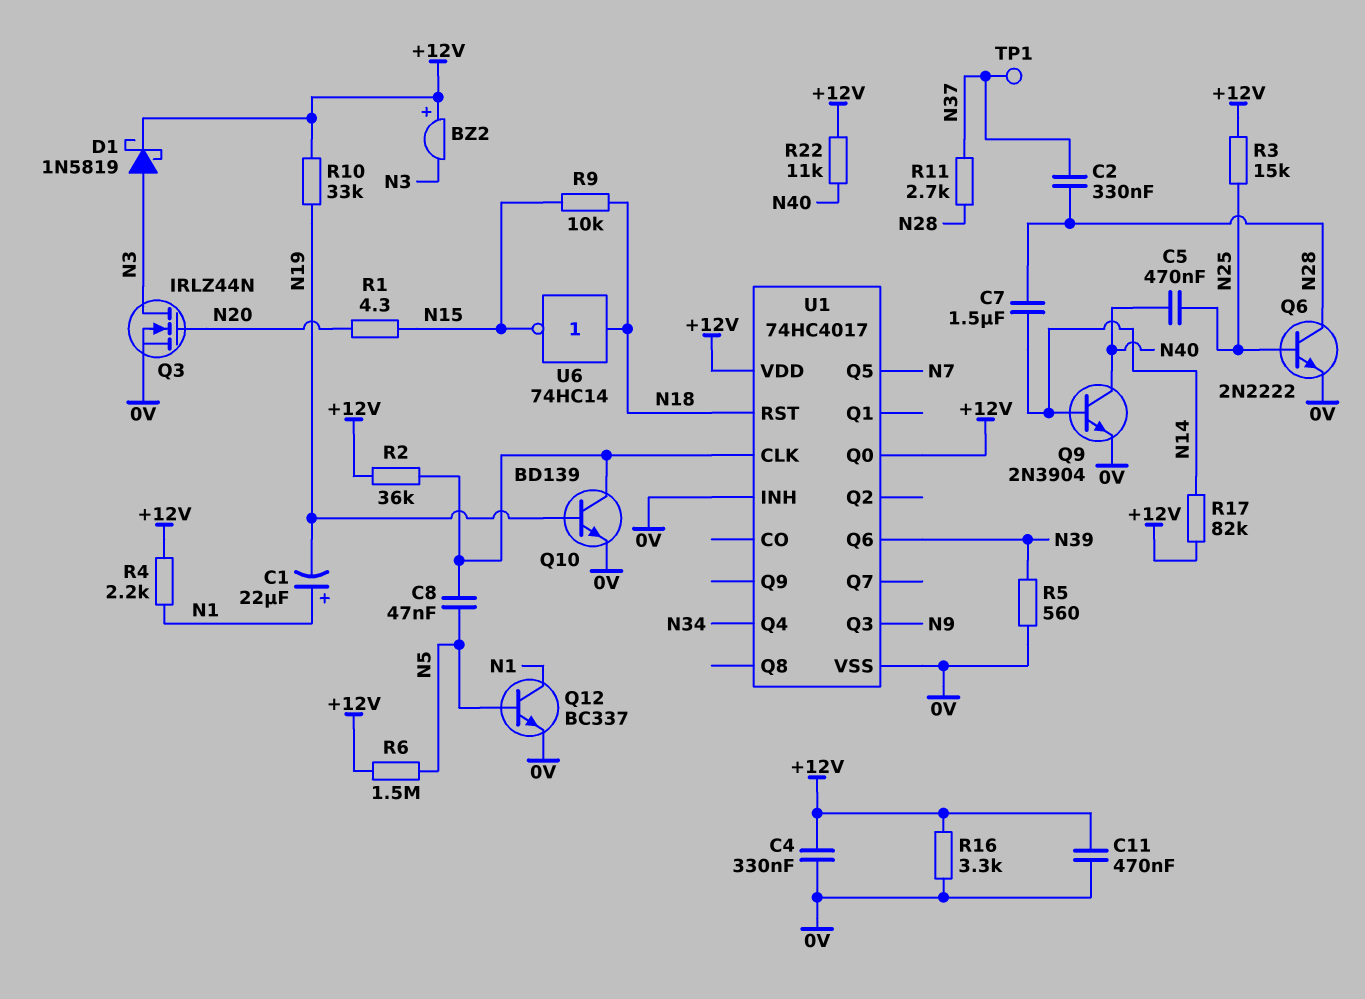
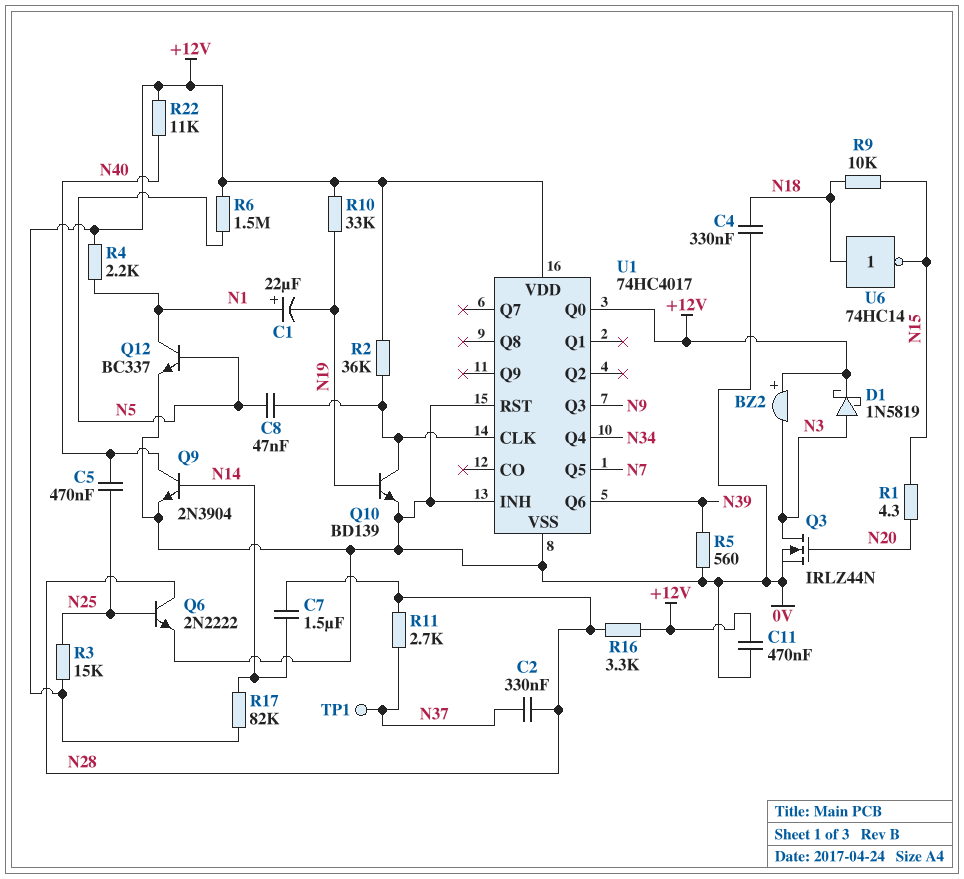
C4: 330nF (+12V, 0V) -> 330nF (0V, N18)
R16: 3.3k (+12V, 0V) -> 3.3k (+12V, N28)
U1 pin RST: N18 -> 0V

